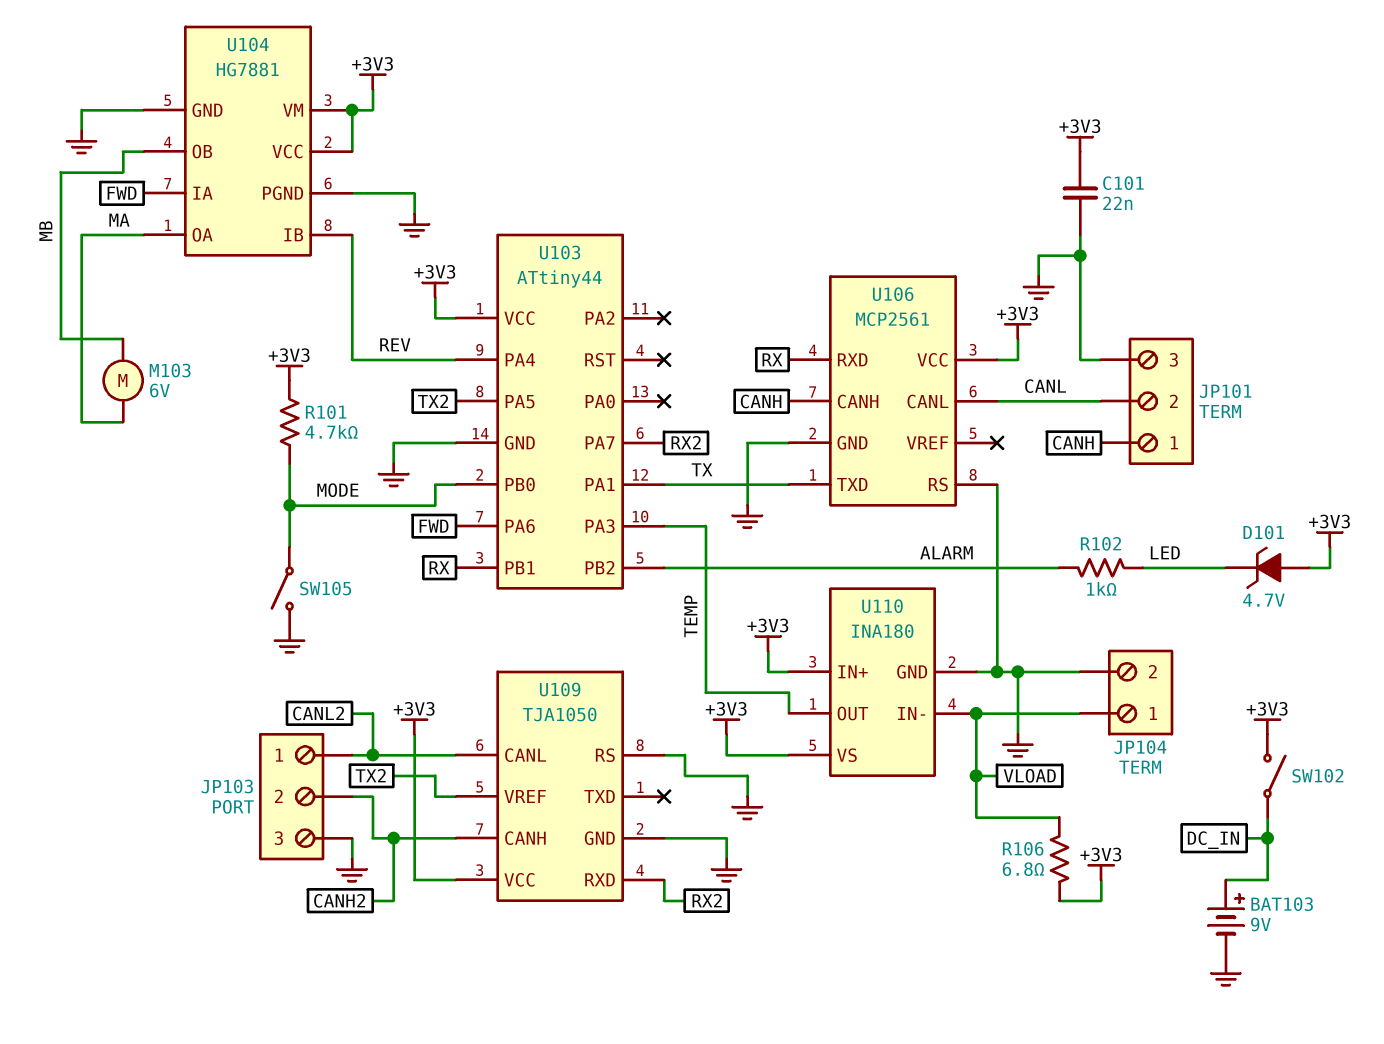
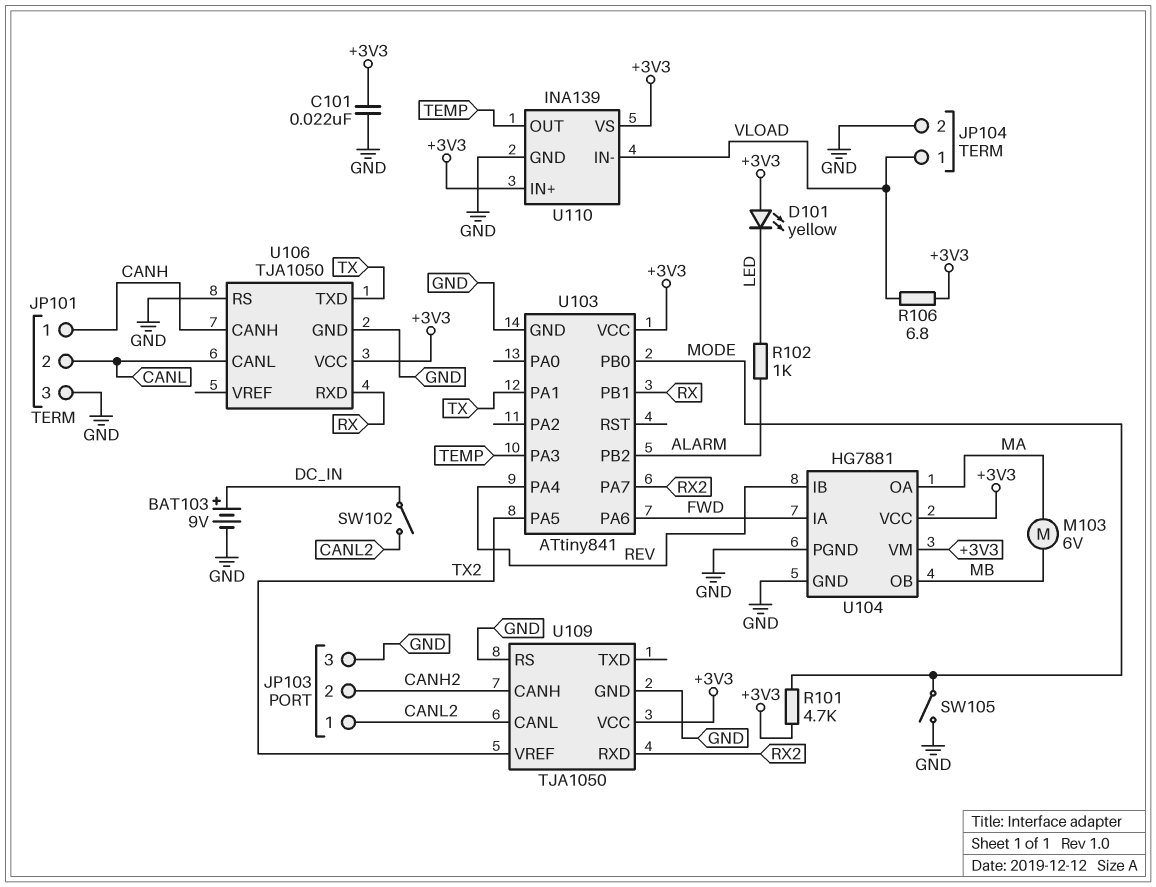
D101: zener 4.7V (A +3V3, K LED) -> LED yellow (A +3V3, K LED)
SW102: switch (+3V3, DC_IN) -> switch (CANL2, DC_IN)
U103: ATtiny44 -> ATtiny841
U106: MCP2561 -> TJA1050
U110: INA180 -> INA139

